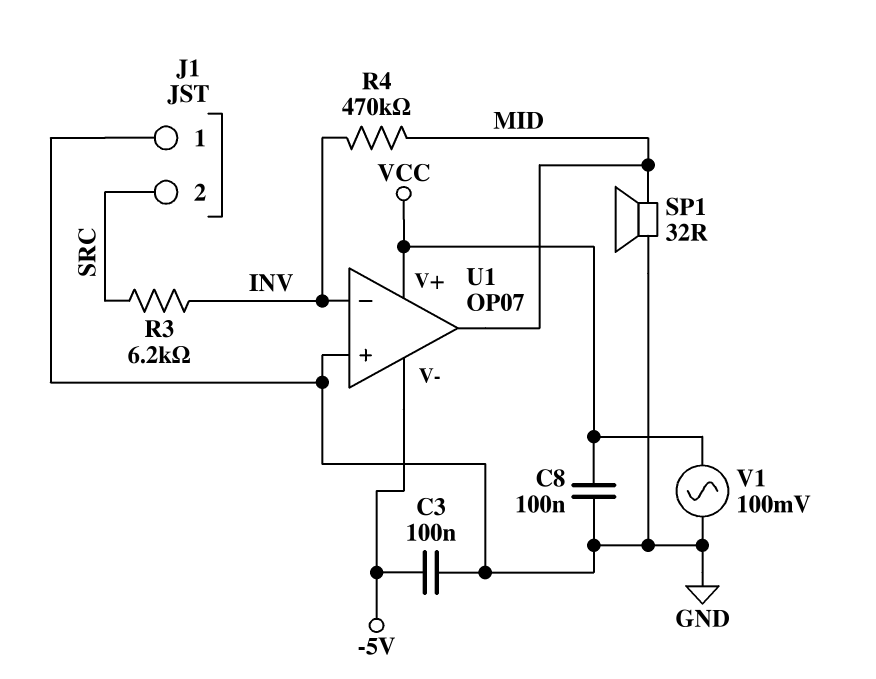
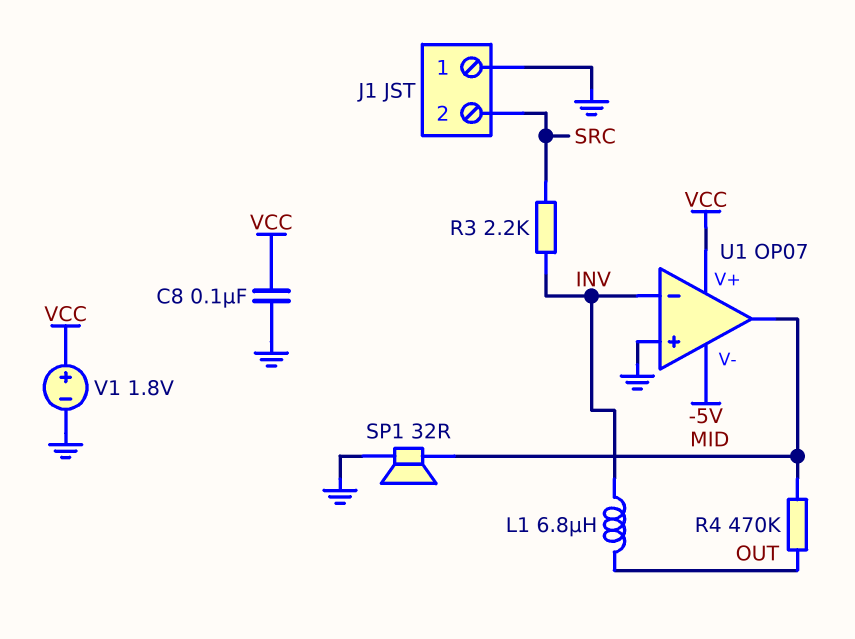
C3: 100nF (-5V, GND) -> none
L1: none -> 6.8uH (INV, OUT)
R3: 6.2k (INV, SRC) -> 2.2k (INV, SRC)
R4: 470k (INV, MID) -> 470k (MID, OUT)
V1: AC 100mV (GND, VCC) -> 1.8V (plus VCC, minus GND)

